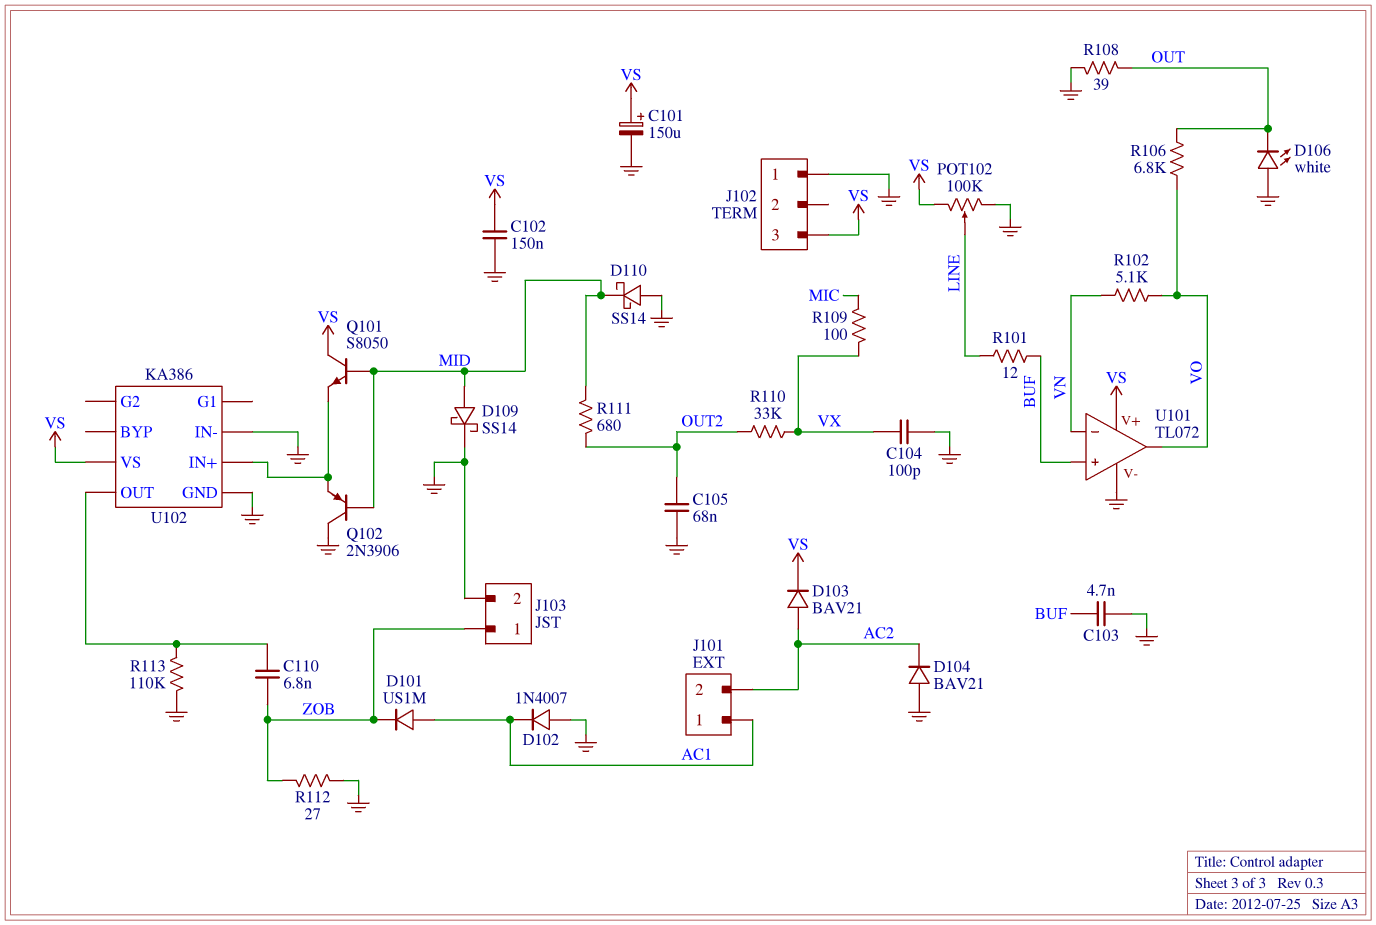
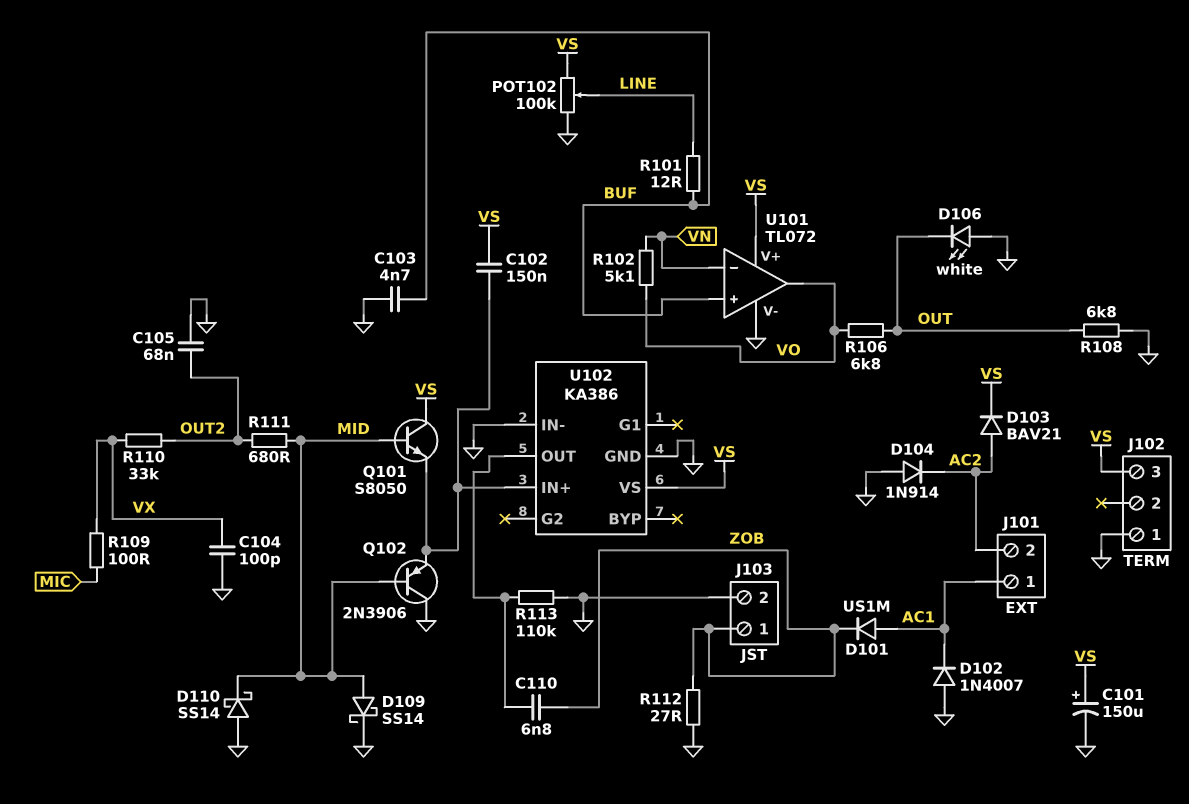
C102: 150nF (GND, VS) -> 150nF (U102/IN+, VS)
D104: diode BAV21 (A GND, K AC2) -> diode 1N914 (A GND, K AC2)
R108: 39 (GND, OUT) -> 6.8k (GND, OUT)

